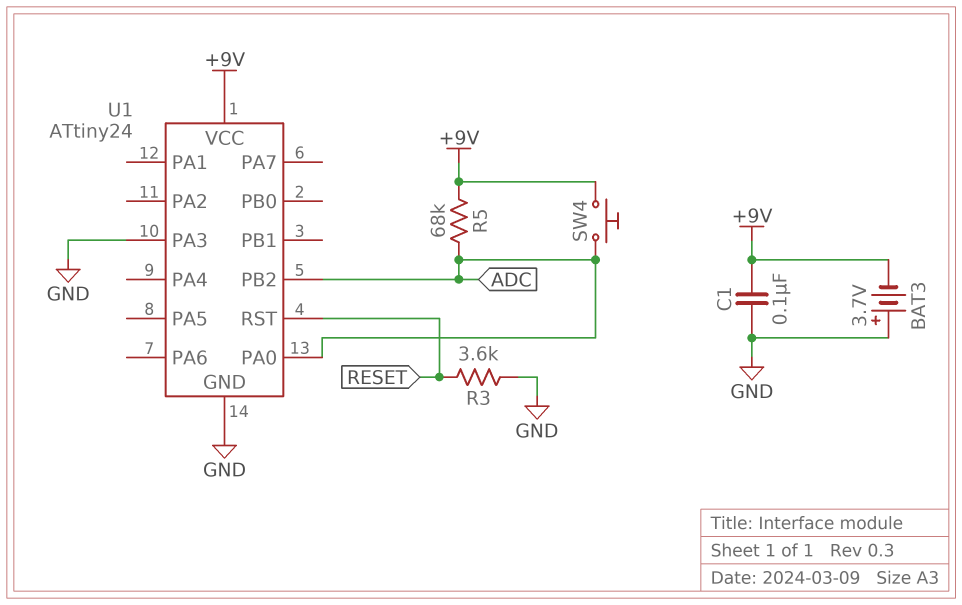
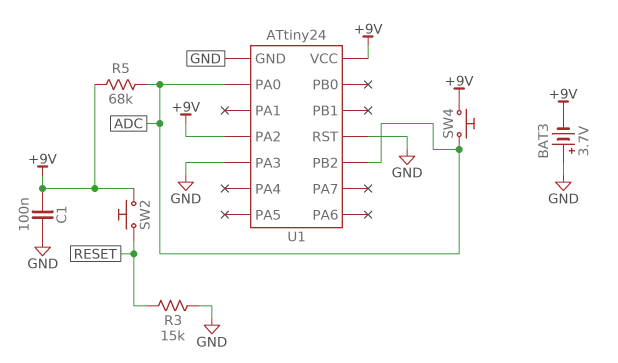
R3: 3.6k (GND, RESET) -> 15k (GND, RESET)
SW2: none -> button (+9V, RESET)
U1 pin PA2: none -> +9V
U1 pin RST: RESET -> GND

